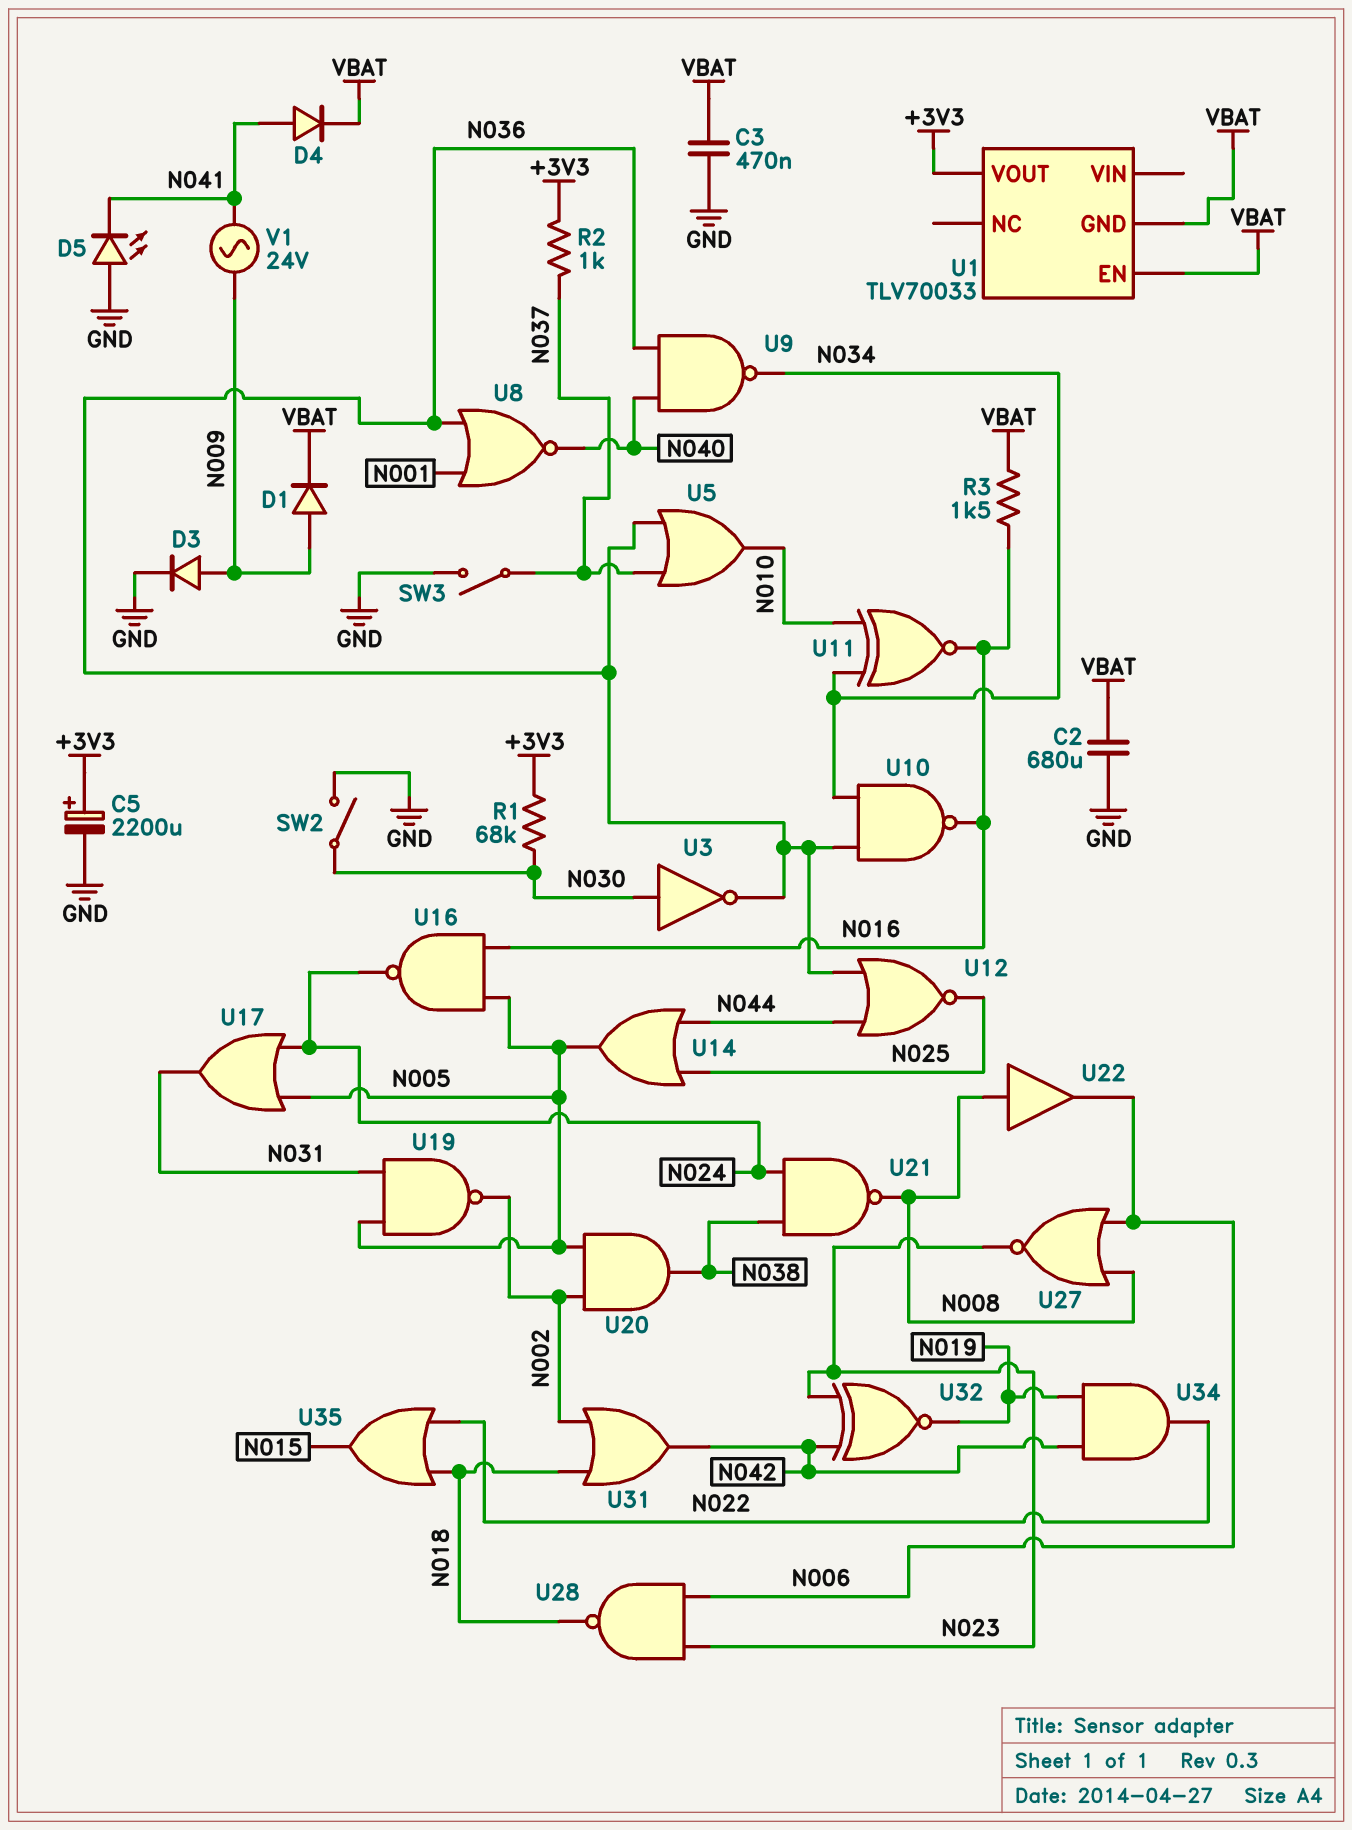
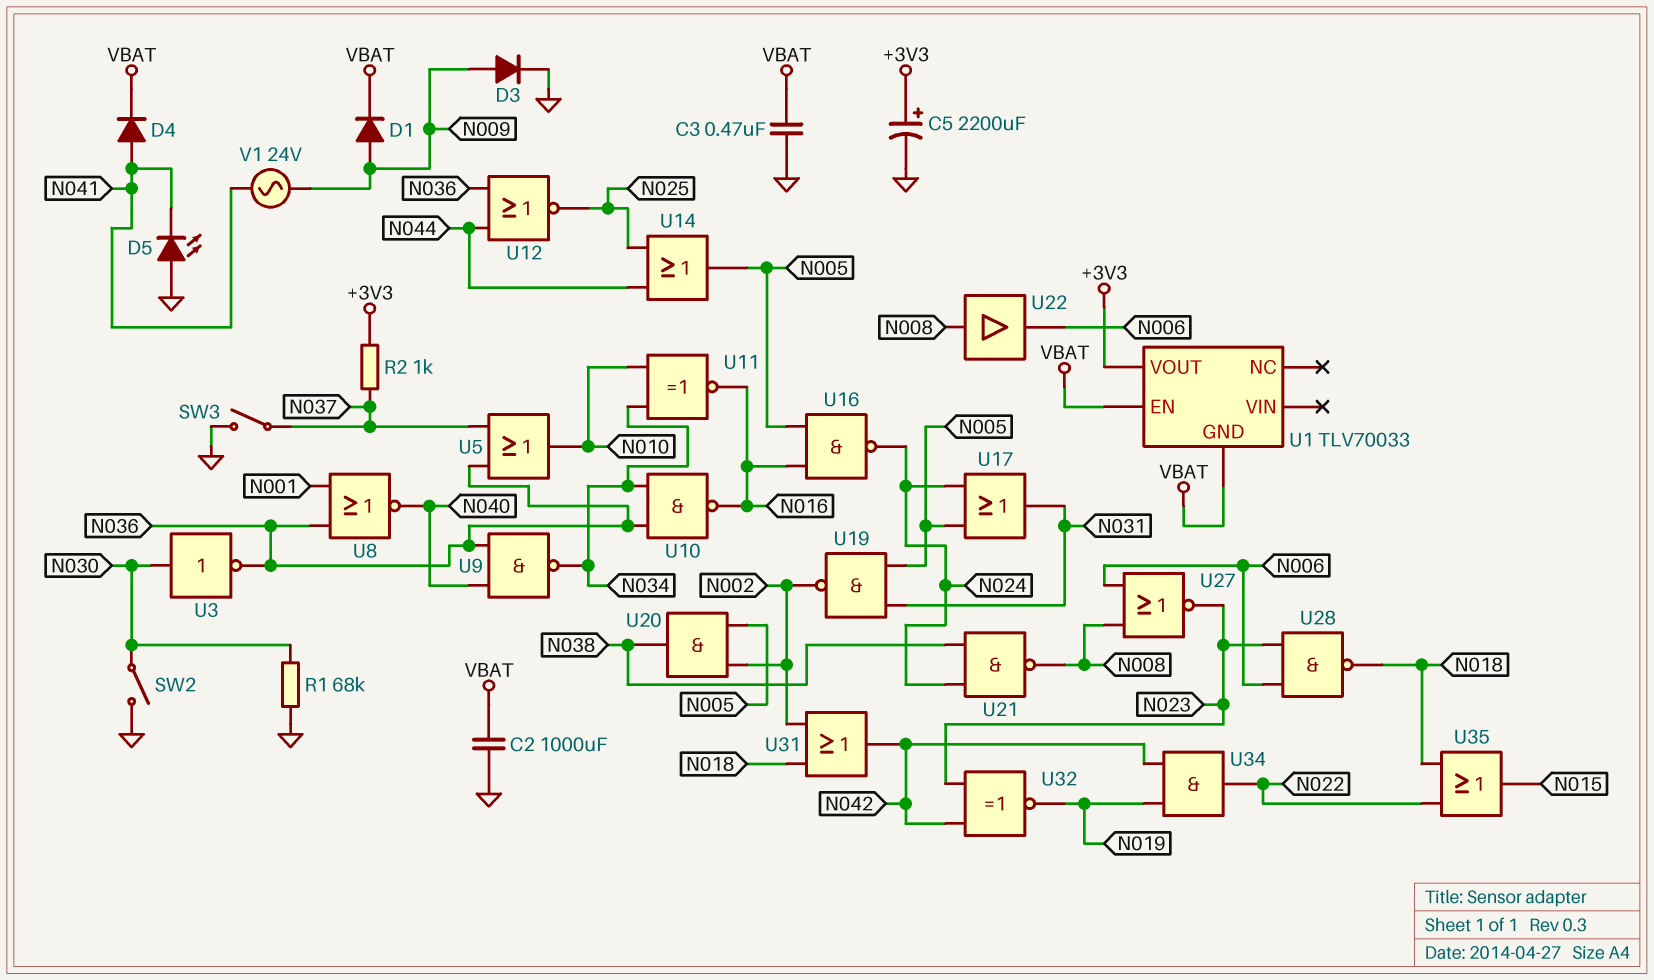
C2: 680uF (GND, VBAT) -> 1000uF (GND, VBAT)
R1: 68k (+3V3, N030) -> 68k (GND, N030)
R3: 1.5k (N016, VBAT) -> none

